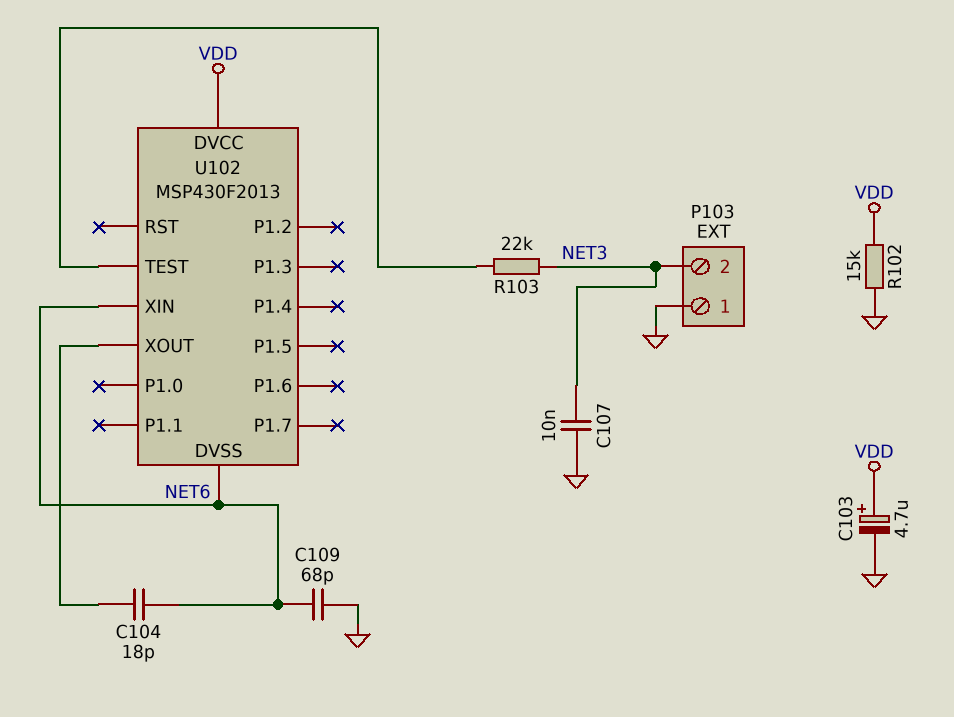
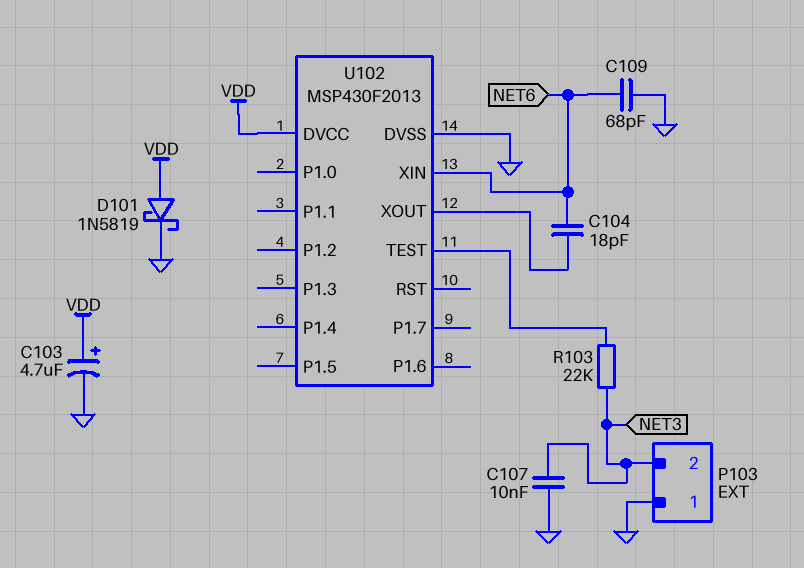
D101: none -> schottky 1N5819 (A VDD, K GND)
R102: 15k (GND, VDD) -> none
U102 pin DVSS: NET6 -> GND

